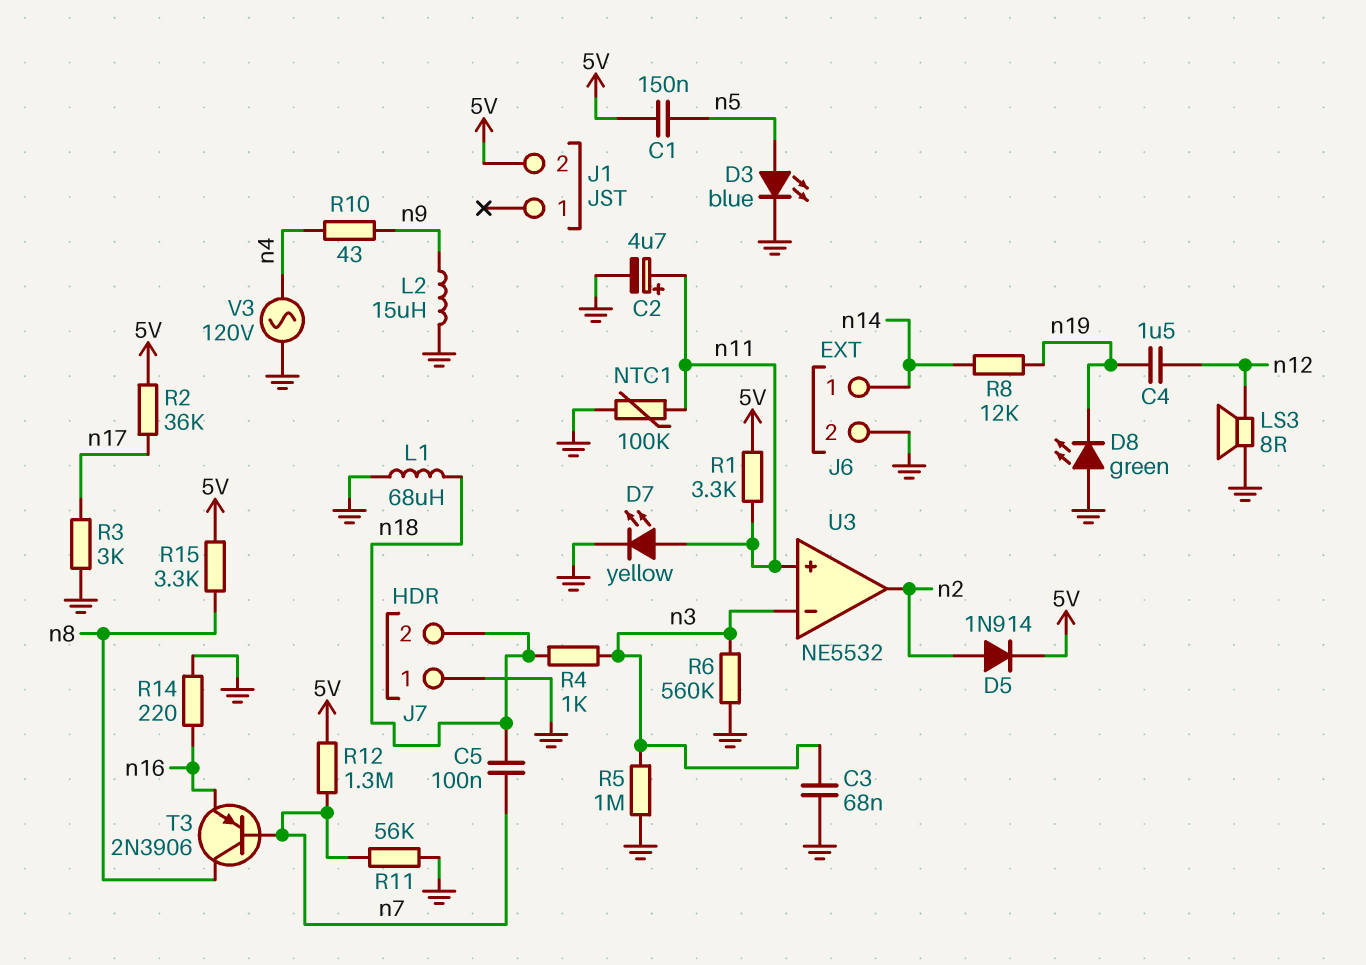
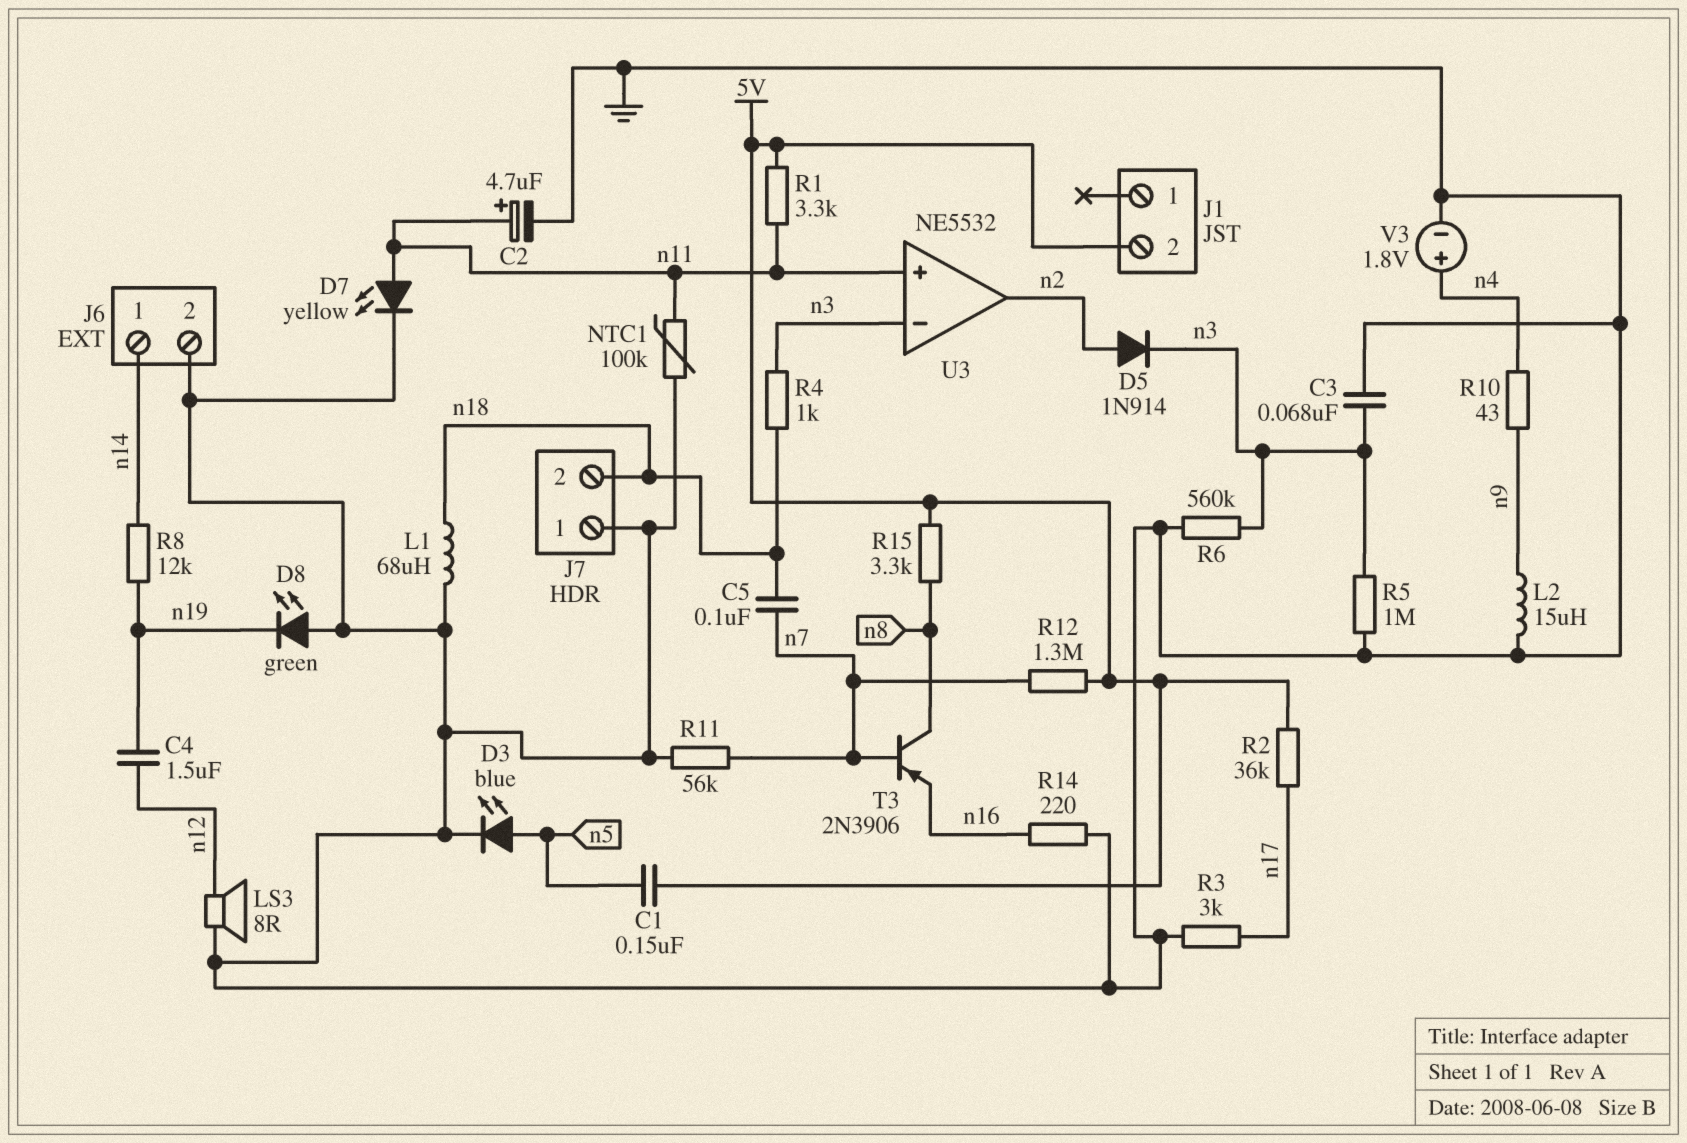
D5: diode 1N914 (A n2, K 5V) -> diode 1N914 (A n2, K n3)
V3: AC 120V (GND, n4) -> 1.8V (plus n4, minus GND)

